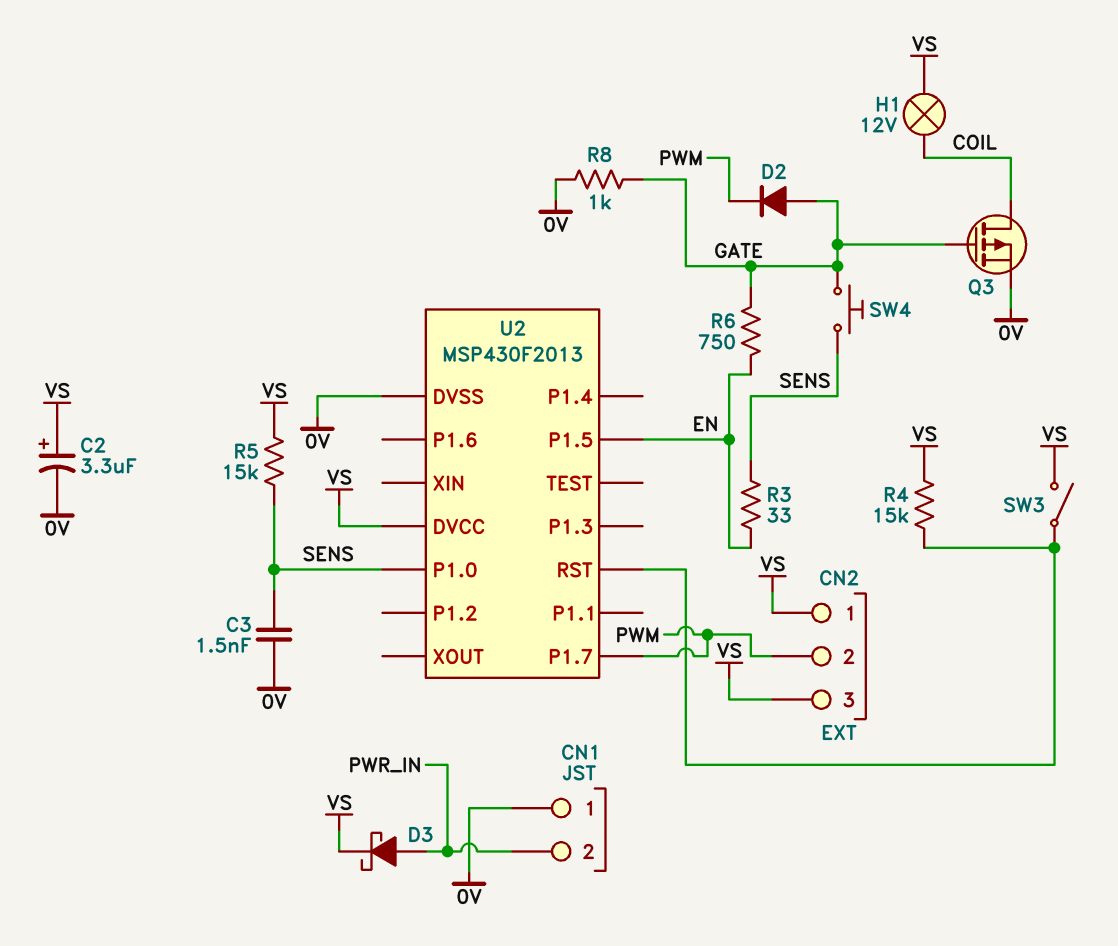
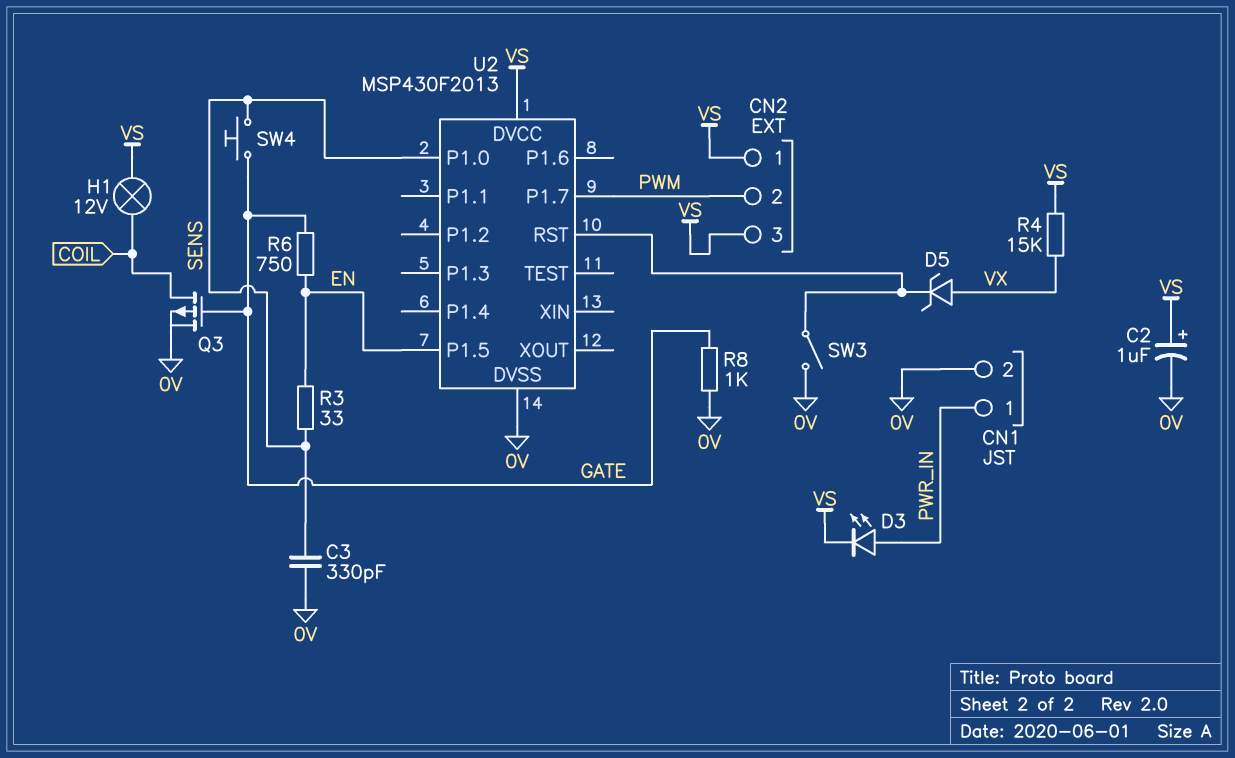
C2: 3.3uF (plus VS, minus 0V) -> 1uF (plus VS, minus 0V)
C3: 1.5nF (0V, SENS) -> 330pF (0V, SENS)
CN1 pin 1: 0V -> PWR_IN
CN1 pin 2: PWR_IN -> 0V
D2: diode (A GATE, K PWM) -> none
D3: schottky (A PWR_IN, K VS) -> LED (A PWR_IN, K VS)
D5: none -> zener (A VX, K U2/RST)
R4: 15k (U2/RST, VS) -> 15k (VS, VX)
R5: 15k (SENS, VS) -> none
SW3: switch (U2/RST, VS) -> switch (0V, U2/RST)

